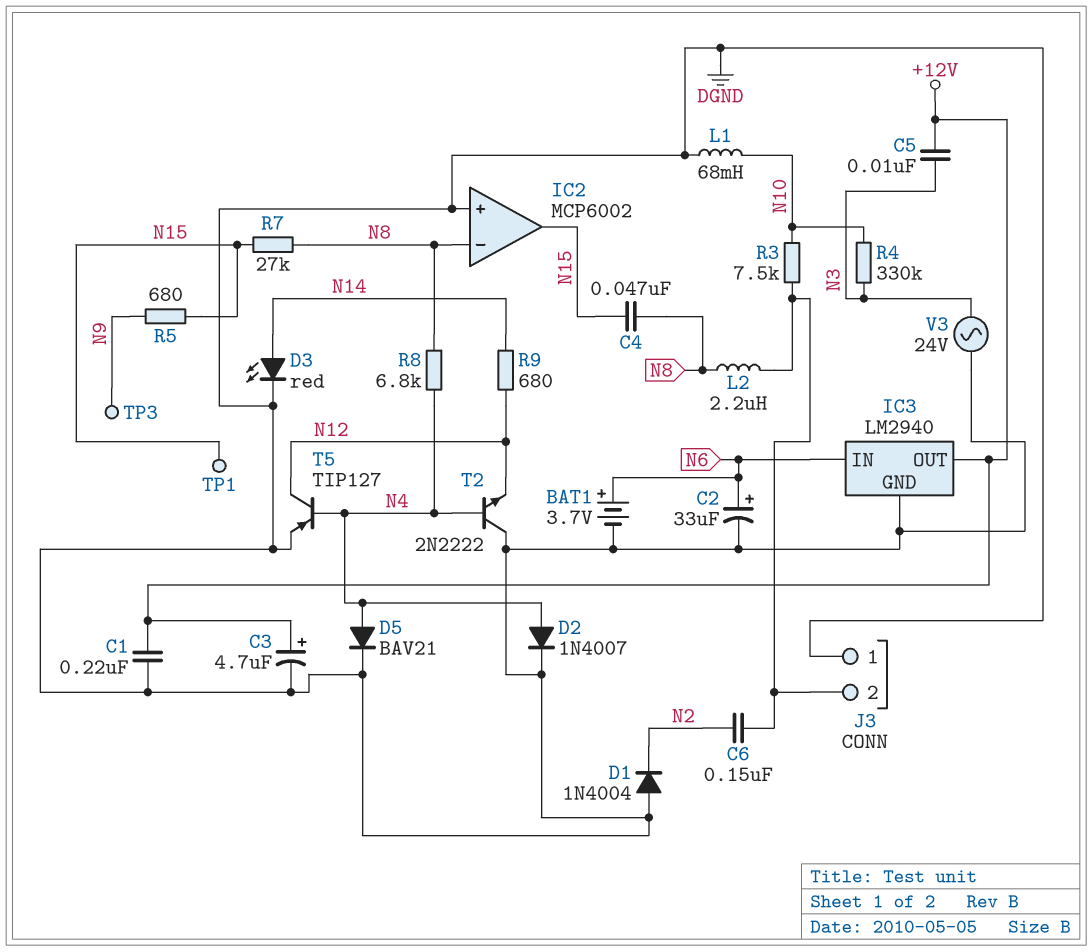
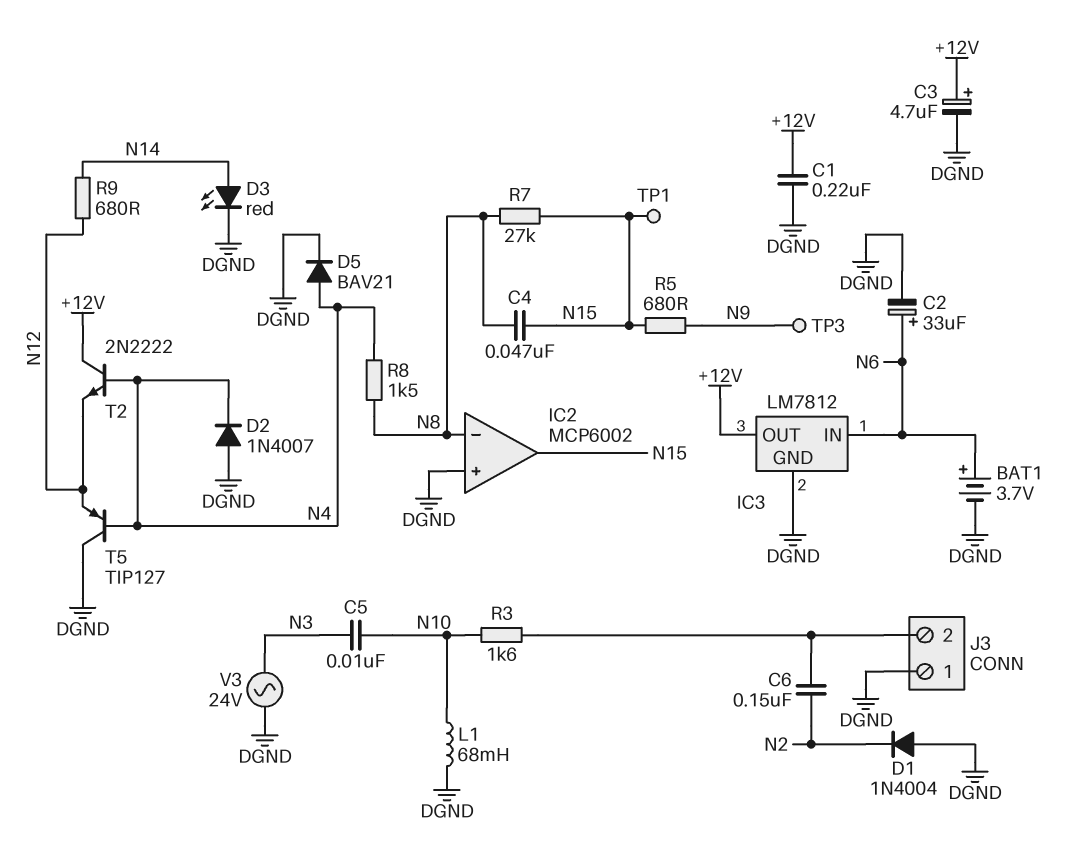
C5: 10nF (+12V, N3) -> 10nF (N3, N10)
D2: diode 1N4007 (A N4, K DGND) -> diode 1N4007 (A DGND, K N4)
IC3: LM2940 -> LM7812
L2: 2.2uH (J3/2, N8) -> none
R3: 7.5k (J3/2, N10) -> 1.6k (J3/2, N10)
R4: 330k (N3, N10) -> none
R8: 6.8k (N4, N8) -> 1.5k (N4, N8)
T2: NPN 2N2222 (B N4, C DGND, E N12) -> NPN 2N2222 (B N4, C +12V, E N12)
T5: PNP TIP127 (B N4, C N12, E DGND) -> PNP TIP127 (B N4, C DGND, E N12)

